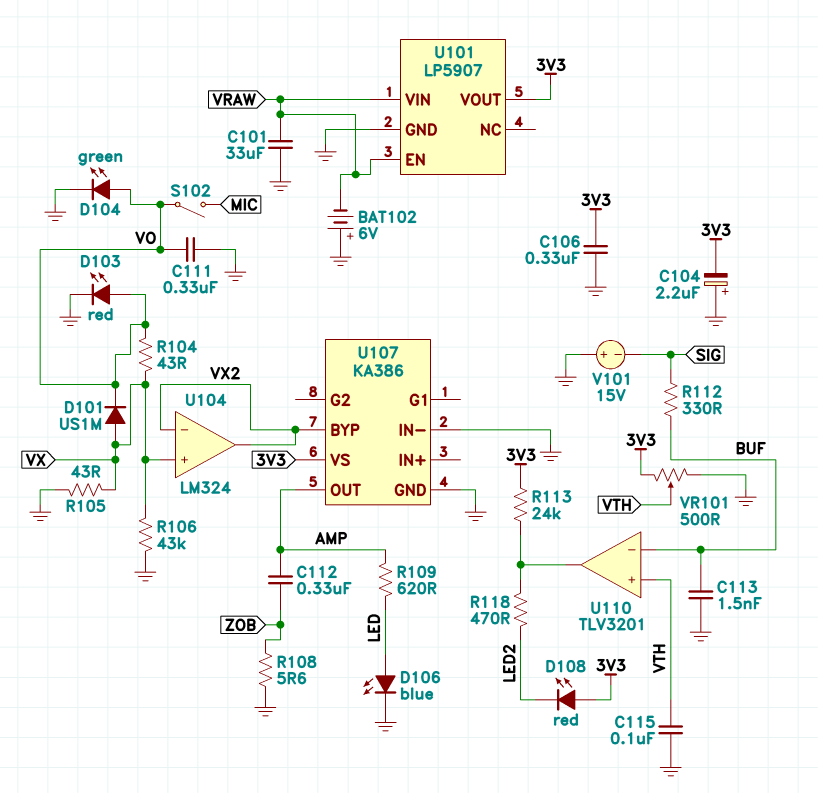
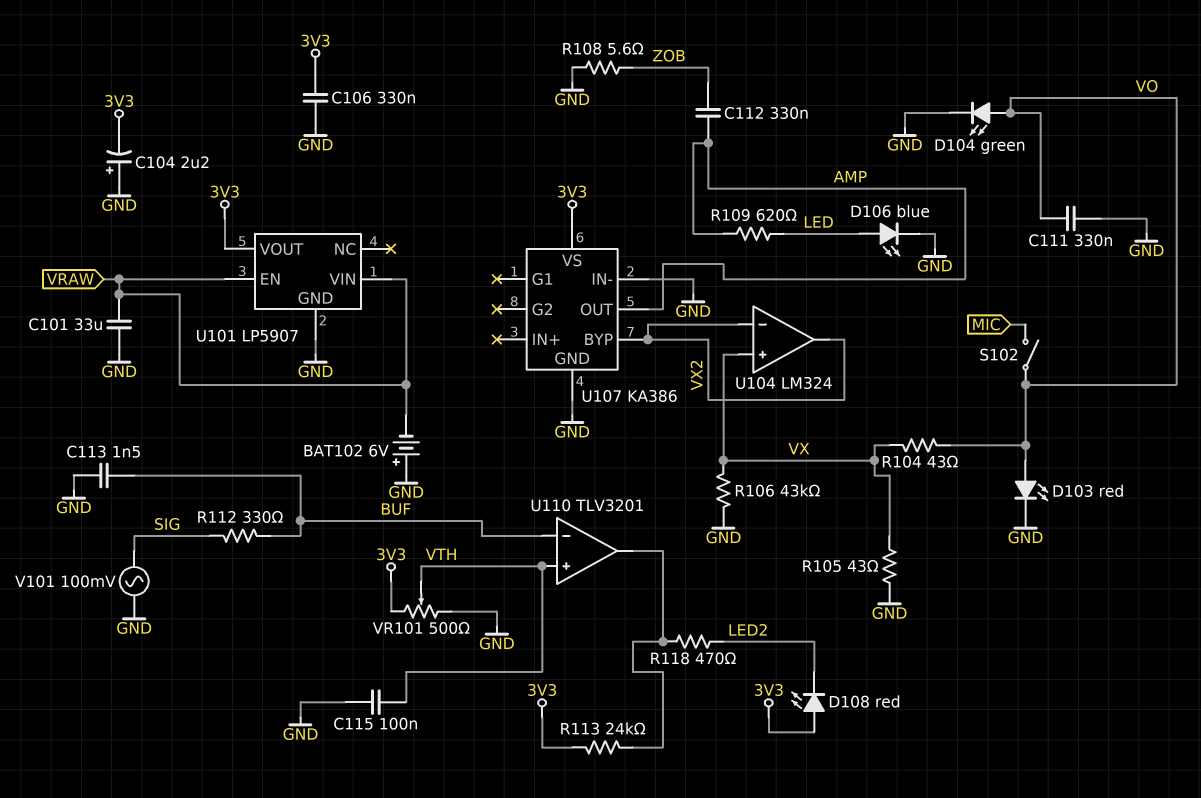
D101: diode US1M (A VX, K VO) -> none
V101: 15V (plus GND, minus SIG) -> AC 100mV (GND, SIG)

